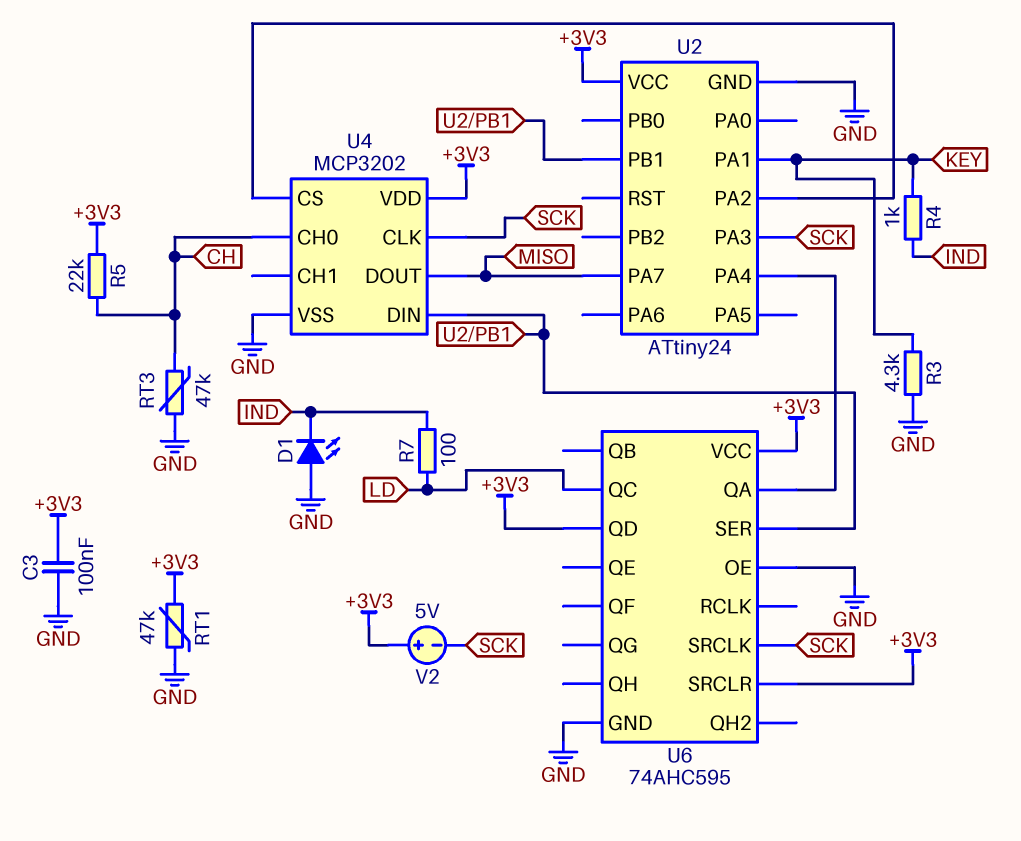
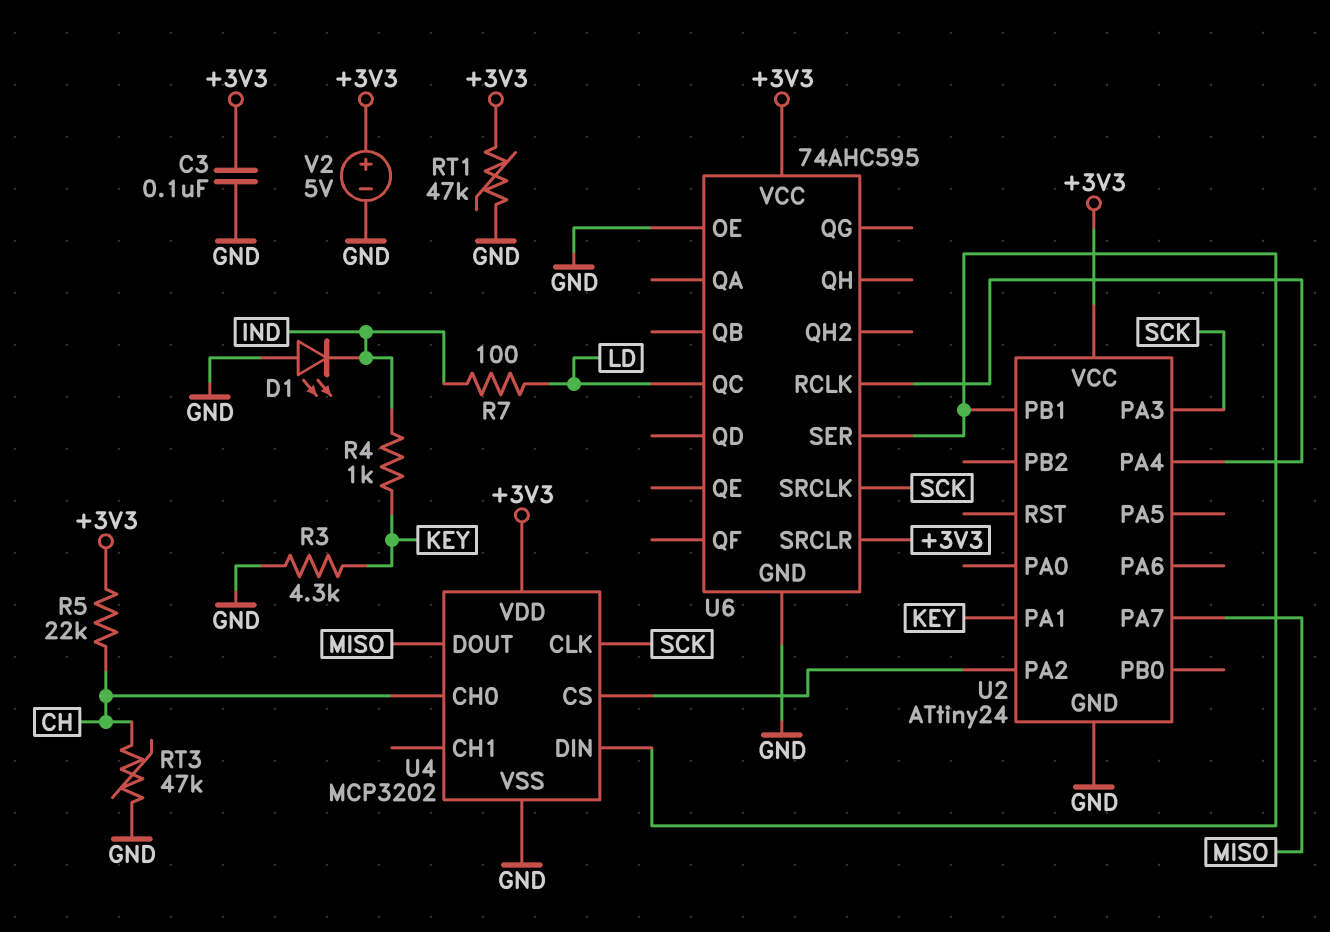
U6 pin QA: U2/PA4 -> none
U6 pin QD: +3V3 -> none
U6 pin RCLK: none -> U2/PA4
V2: 5V (plus +3V3, minus SCK) -> 5V (plus +3V3, minus GND)

